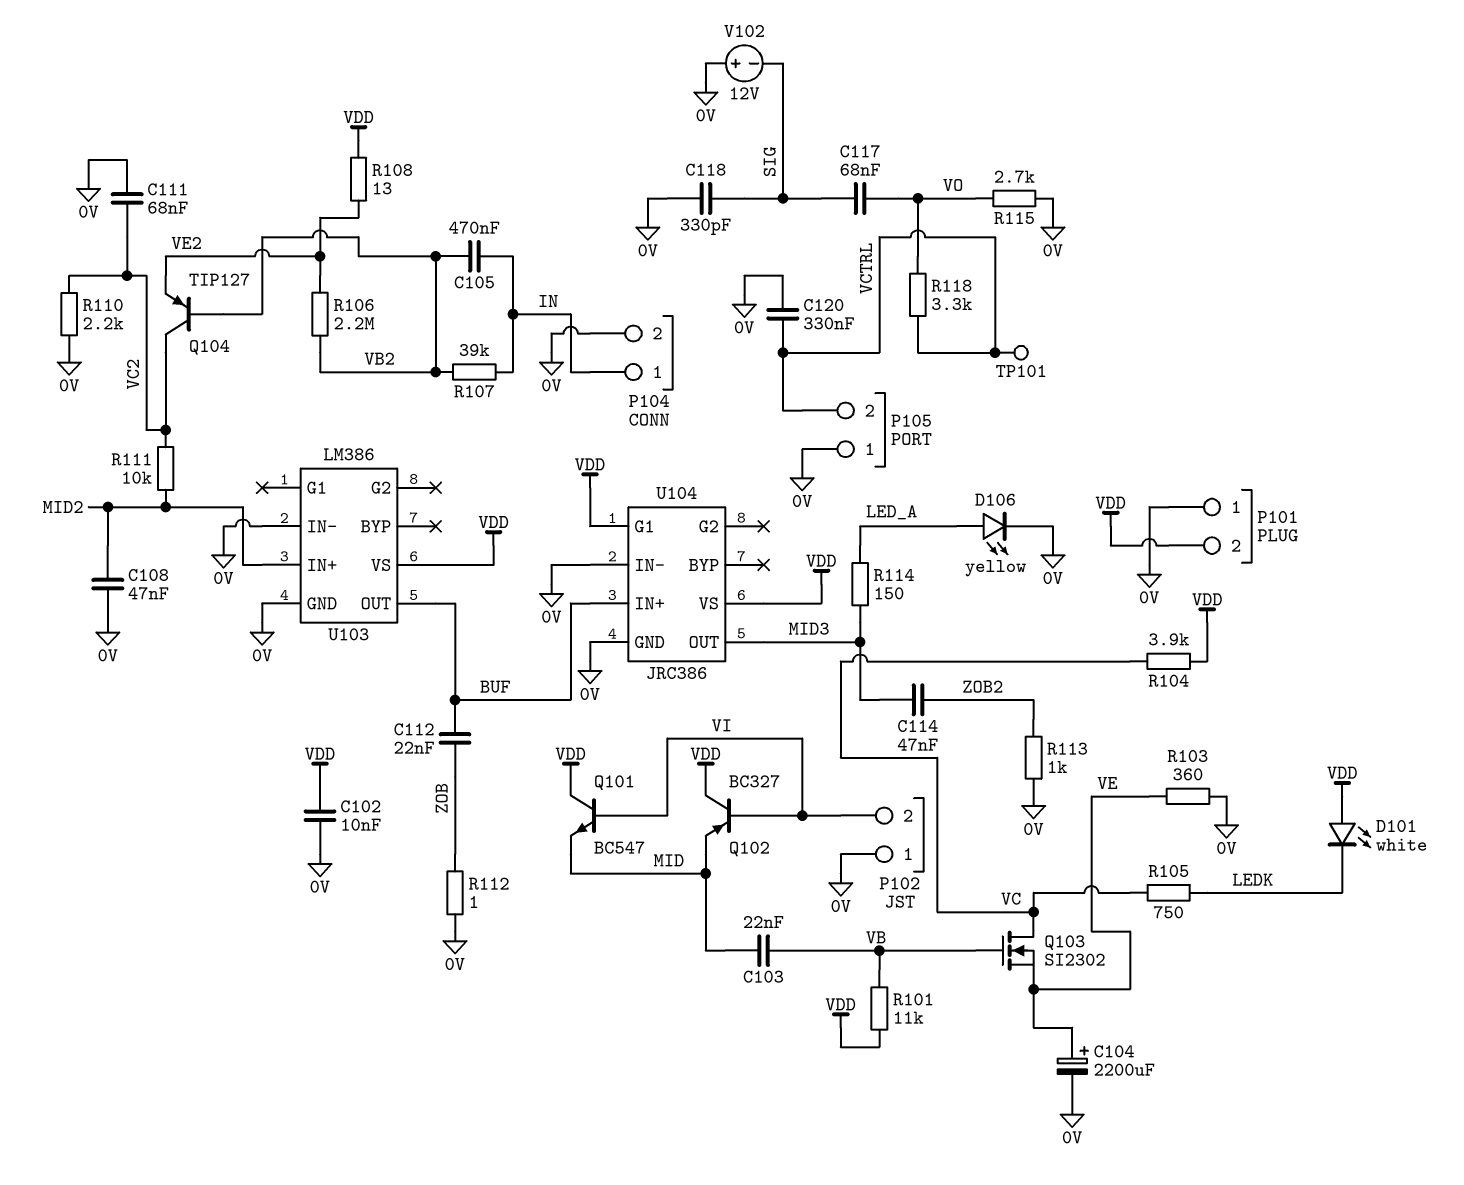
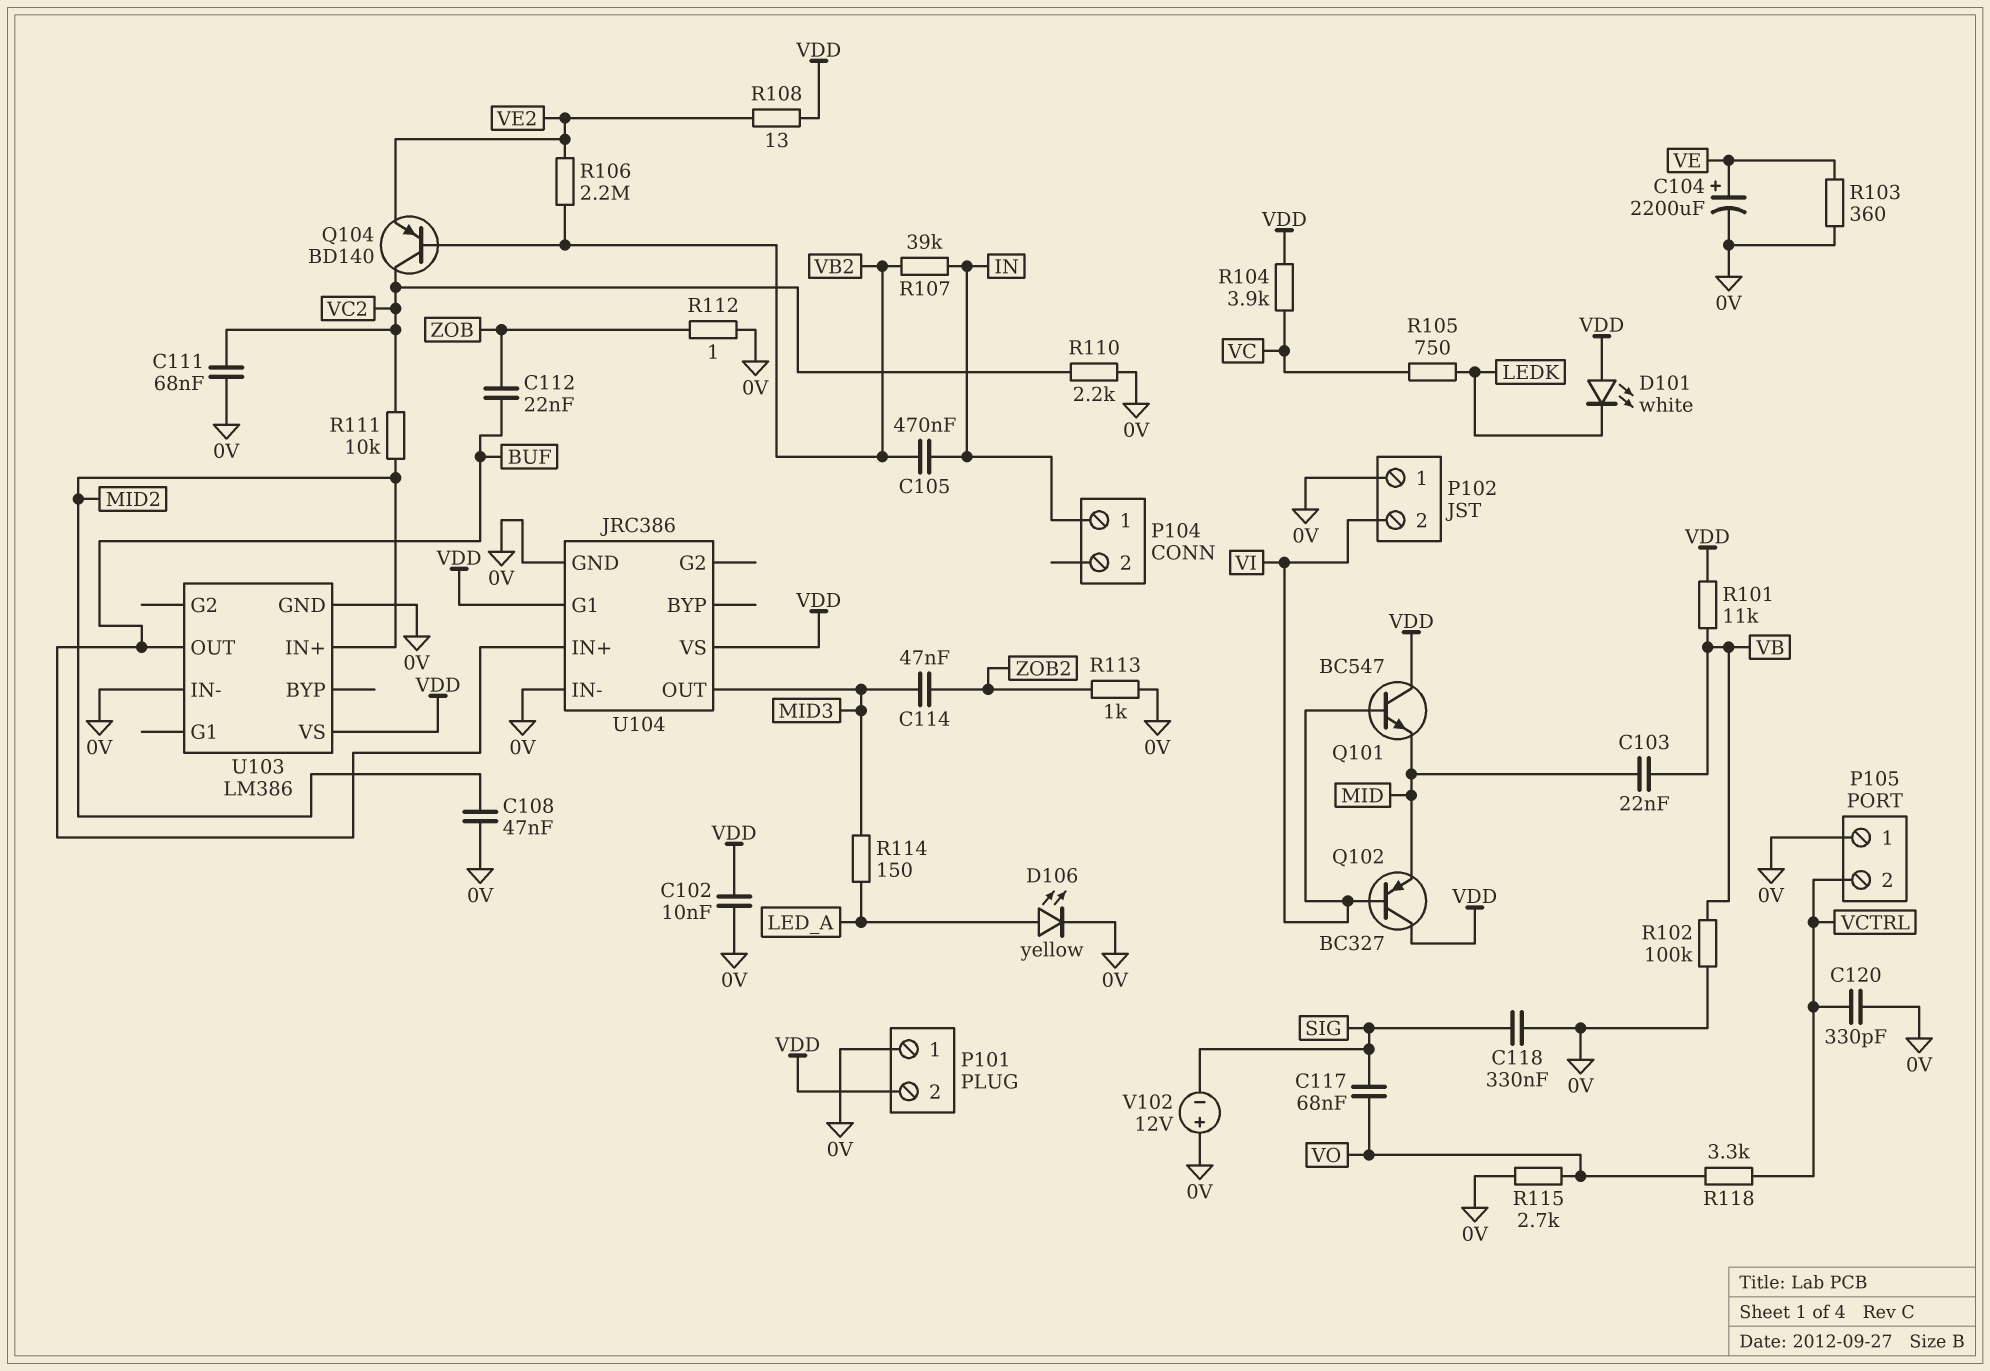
C118: 330pF (0V, SIG) -> 330nF (0V, SIG)
C120: 330nF (0V, VCTRL) -> 330pF (0V, VCTRL)
P104 pin 2: 0V -> none
Q103: NMOS SI2302 (G VB, D VC, S VE) -> none
Q104: PNP TIP127 (B VB2, C VC2, E VE2) -> PNP BD140 (B VB2, C VC2, E VE2)
R102: none -> 100k (0V, VB)
TP101: test point (VCTRL) -> none

